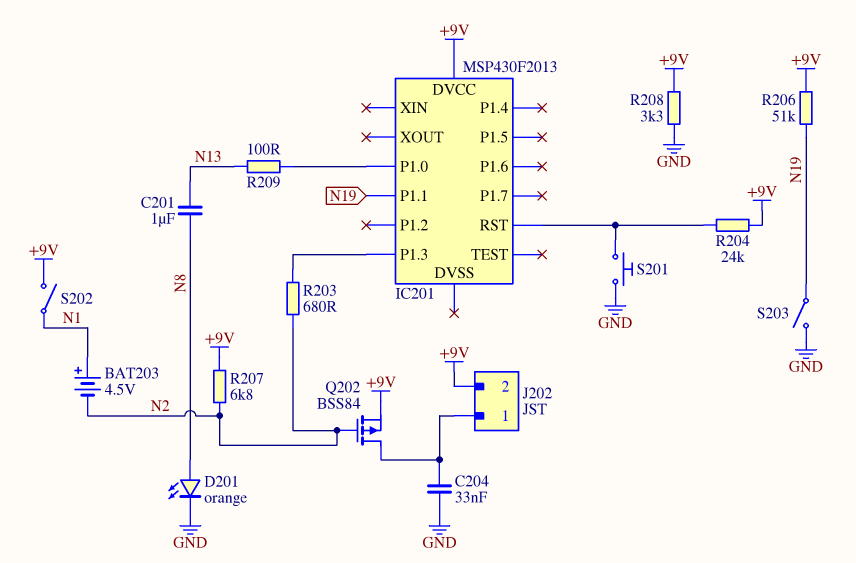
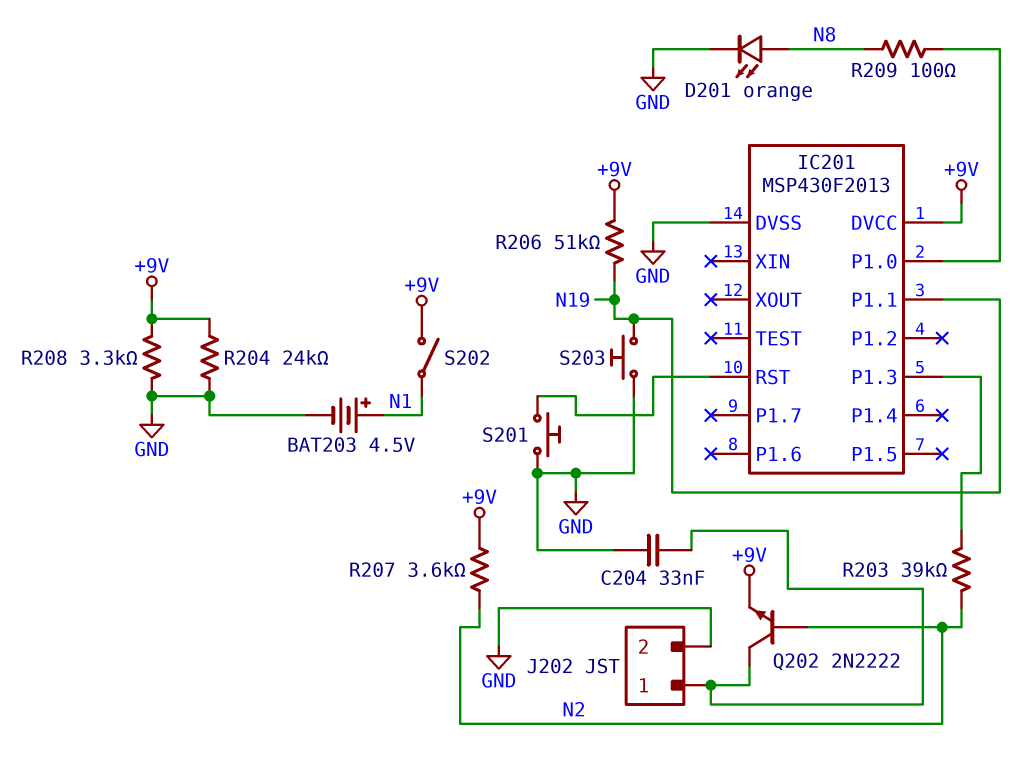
BAT203: 4.5V (plus N1, minus N2) -> 4.5V (plus N1, minus GND)
C201: 1uF (N8, N13) -> none
IC201 pin DVSS: none -> GND
J202 pin 2: +9V -> GND
Q202: PMOS BSS84 (G N2, D J202/1, S +9V) -> NPN 2N2222 (B N2, C J202/1, E +9V)
R203: 680 (IC201/P1.3, N2) -> 39k (IC201/P1.3, N2)
R204: 24k (+9V, IC201/RST) -> 24k (+9V, GND)
R207: 6.8k (+9V, N2) -> 3.6k (+9V, N2)
R209: 100 (IC201/P1.0, N13) -> 100 (IC201/P1.0, N8)
S203: switch (GND, N19) -> button (GND, N19)

